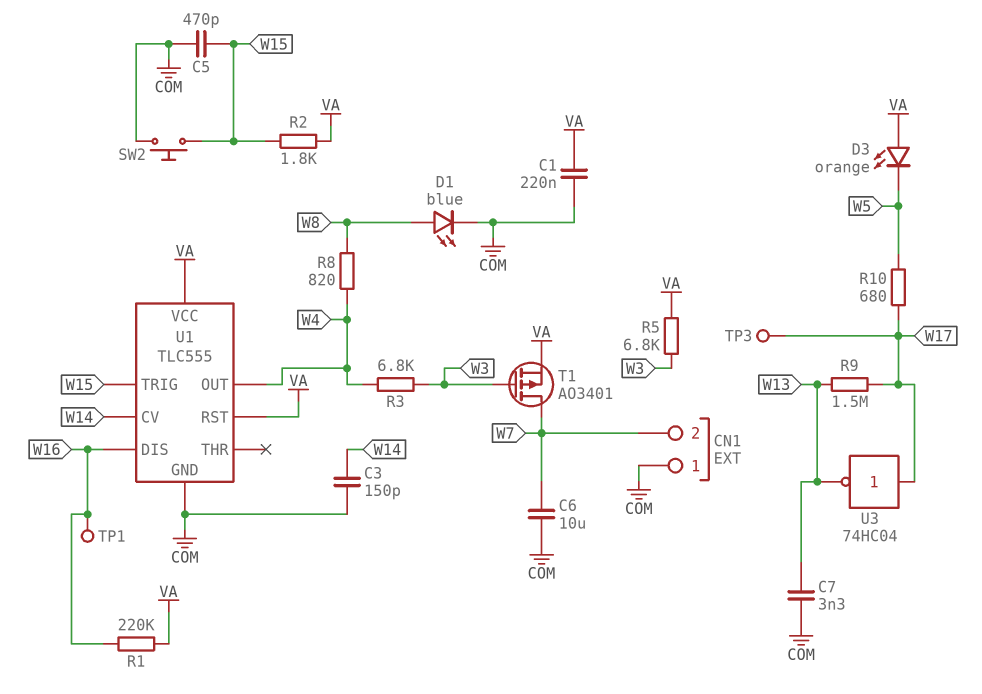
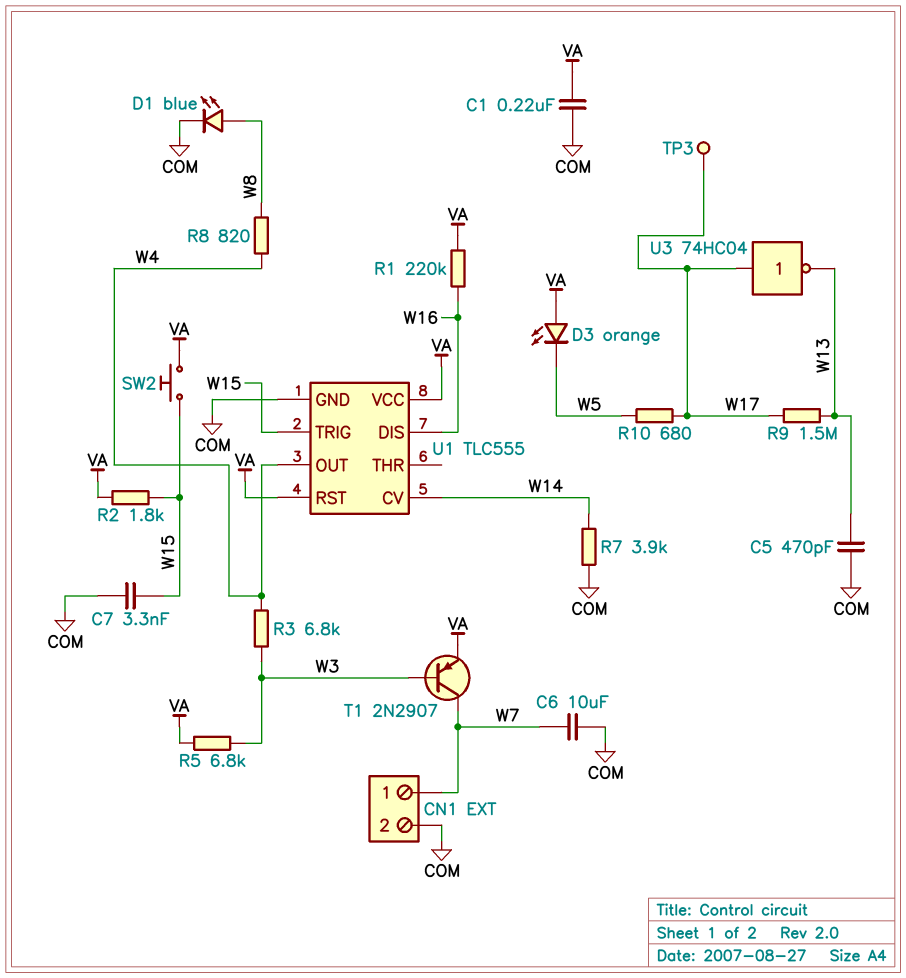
C3: 150pF (COM, W14) -> none
C5: 470pF (COM, W15) -> 470pF (COM, W13)
C7: 3.3nF (COM, W13) -> 3.3nF (COM, W15)
CN1 pin 1: COM -> W7
CN1 pin 2: W7 -> COM
R7: none -> 3.9k (COM, W14)
SW2: button (COM, W15) -> button (VA, W15)
T1: PMOS AO3401 (G W3, D W7, S VA) -> PNP 2N2907 (B W3, C W7, E VA)
TP1: test point (W16) -> none

